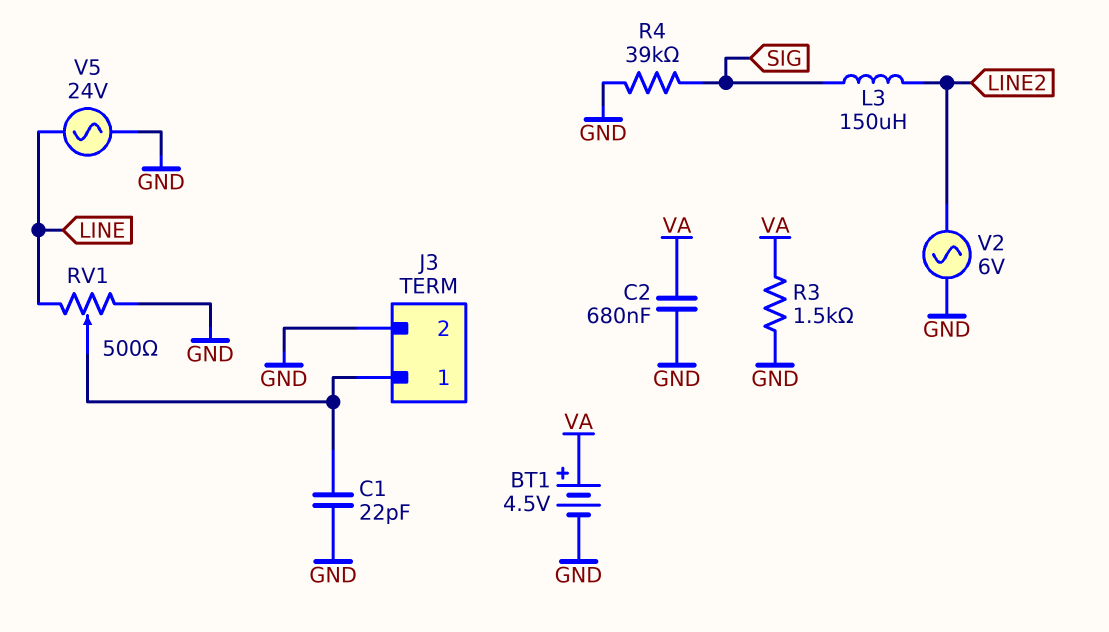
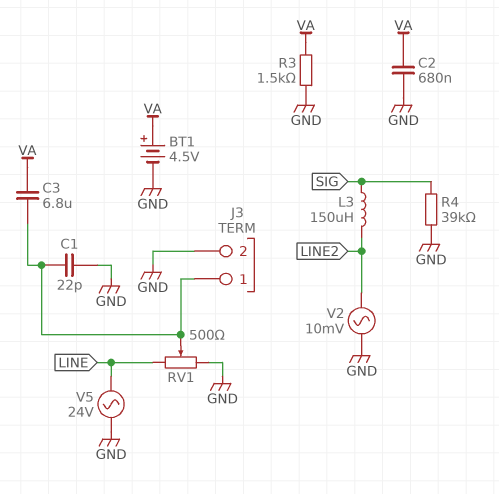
C3: none -> 6.8uF (J3/1, VA)
V2: AC 6V (GND, LINE2) -> AC 10mV (GND, LINE2)

